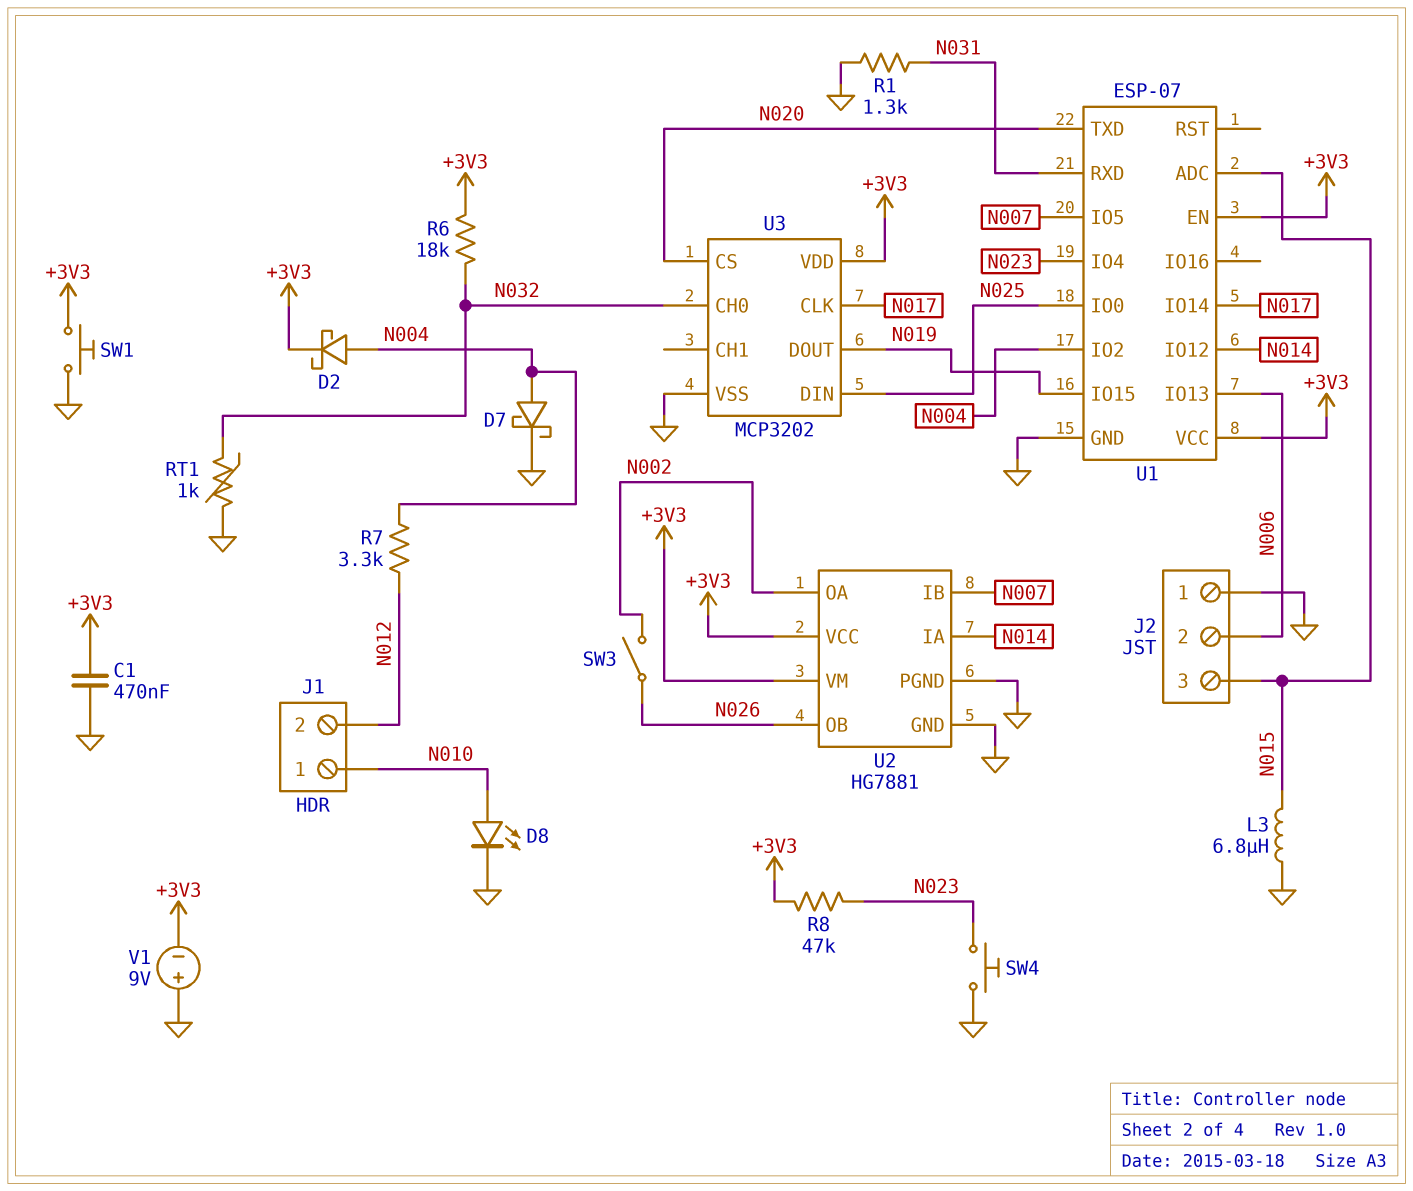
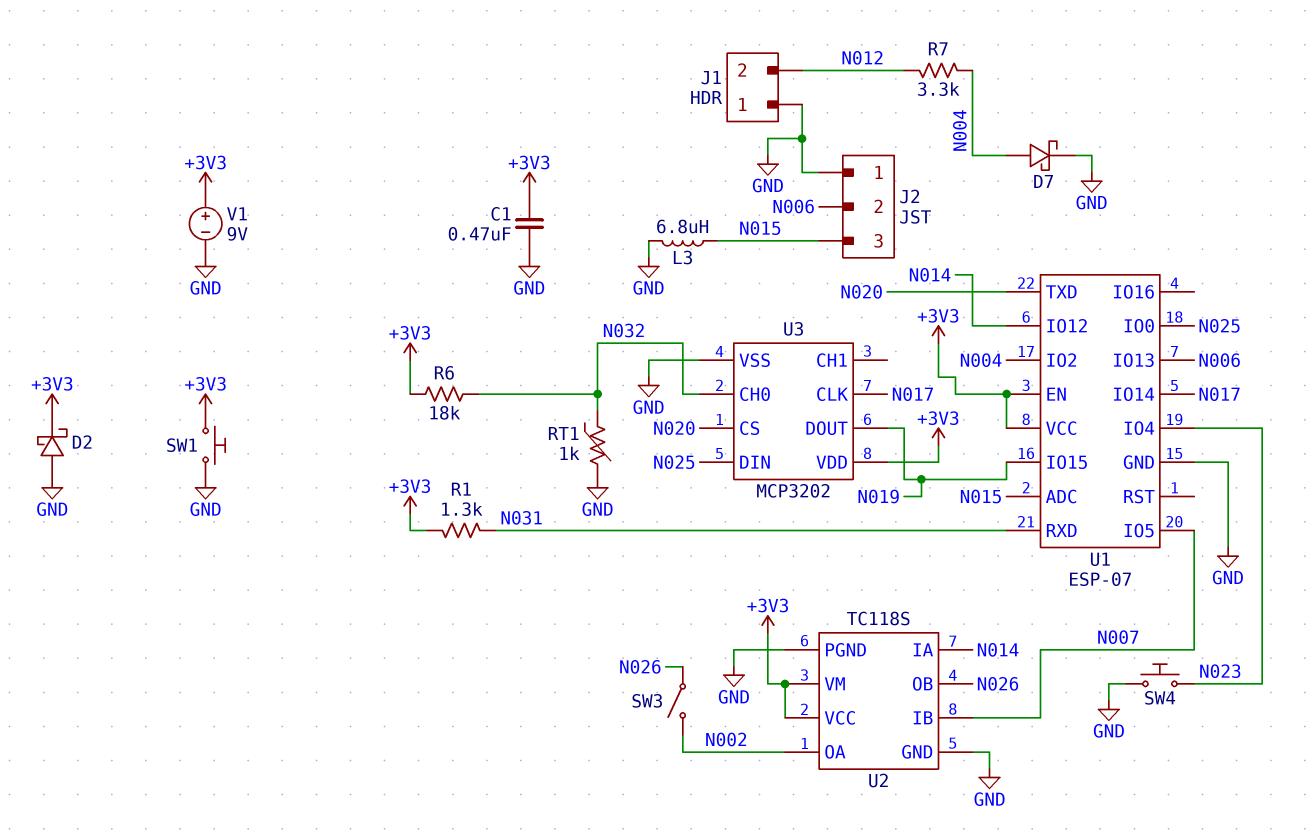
D2: schottky (A N004, K +3V3) -> schottky (A GND, K +3V3)
D8: LED (A N010, K GND) -> none
J1 pin 1: N010 -> GND
R1: 1.3k (GND, N031) -> 1.3k (+3V3, N031)
R8: 47k (+3V3, N023) -> none
U2: HG7881 -> TC118S
V1: 9V (plus GND, minus +3V3) -> 9V (plus +3V3, minus GND)

